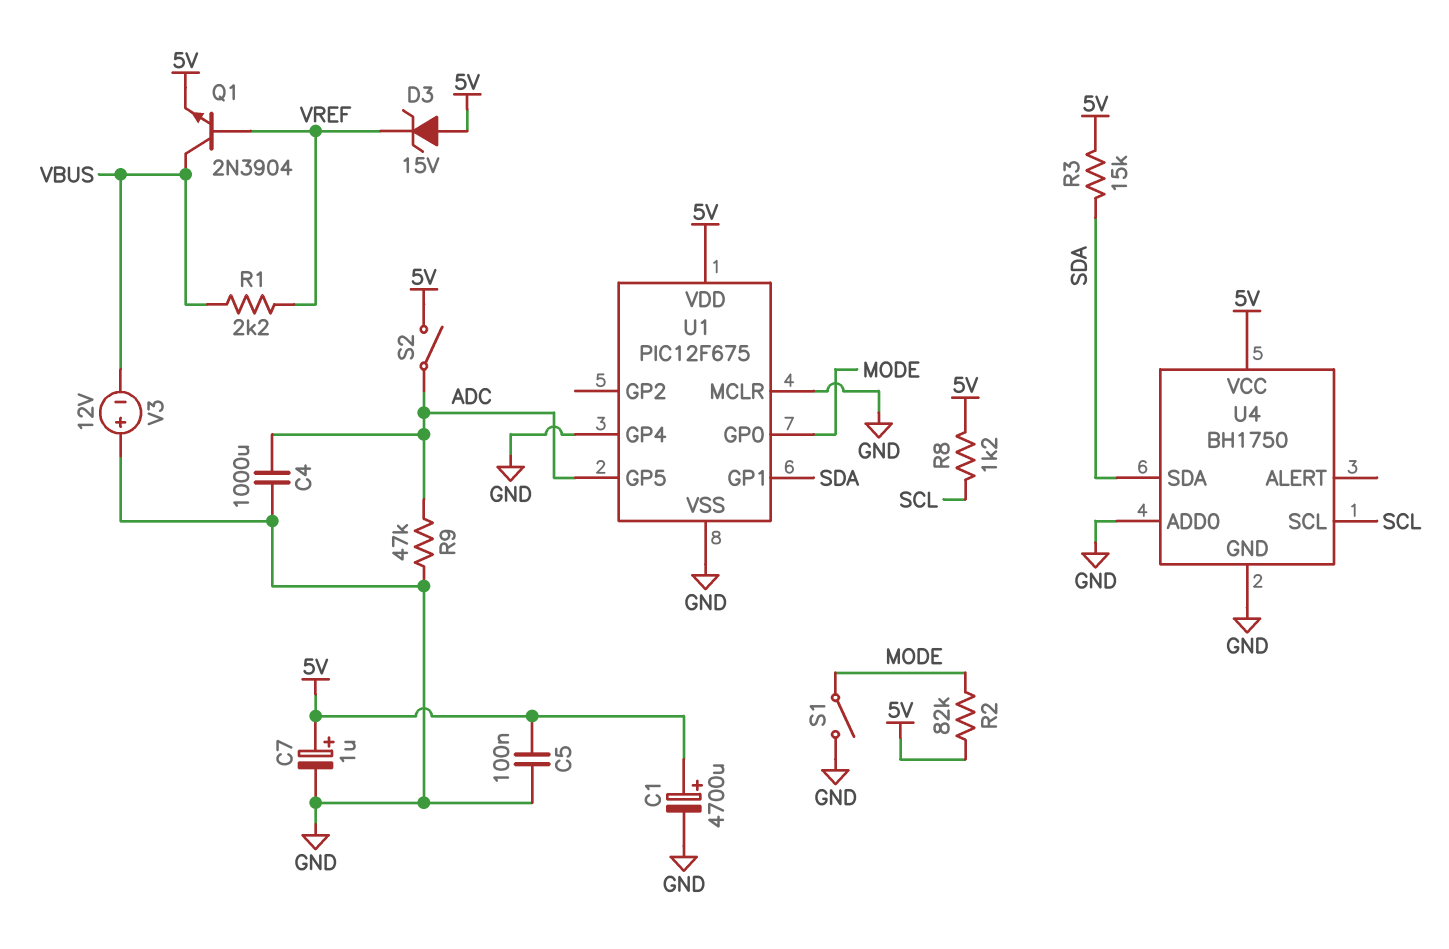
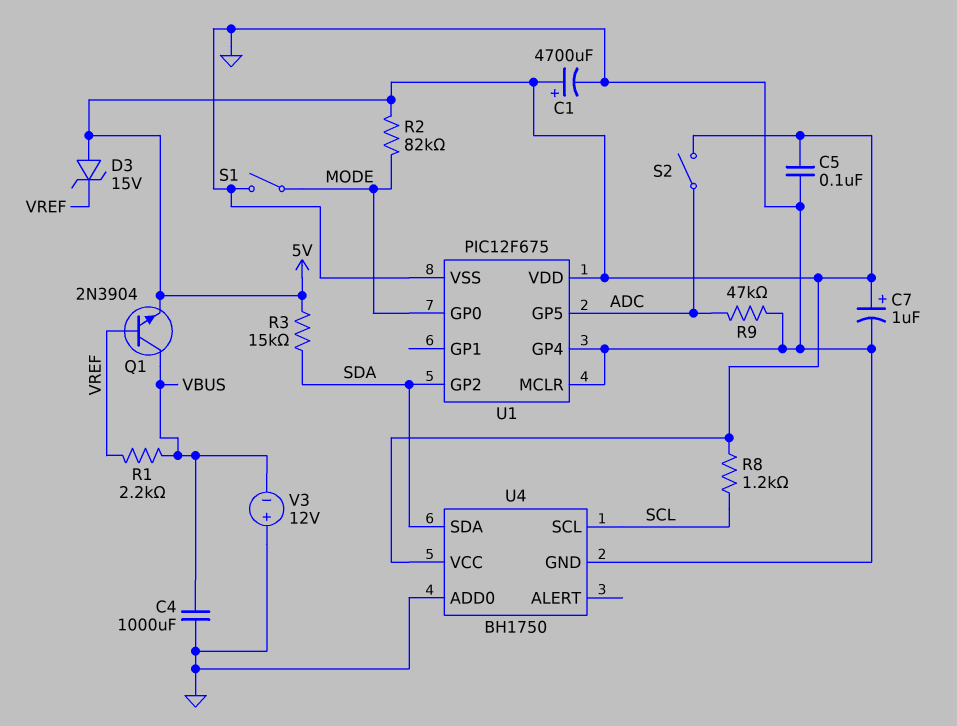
C4: 1000uF (ADC, GND) -> 1000uF (GND, VBUS)
U1 pin GP1: SDA -> none
U1 pin GP2: none -> SDA

